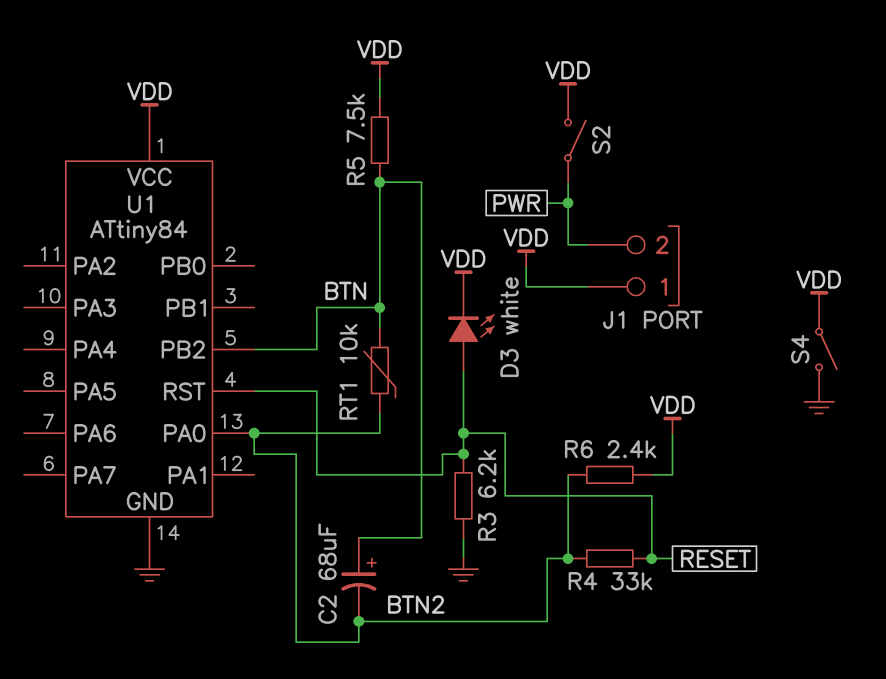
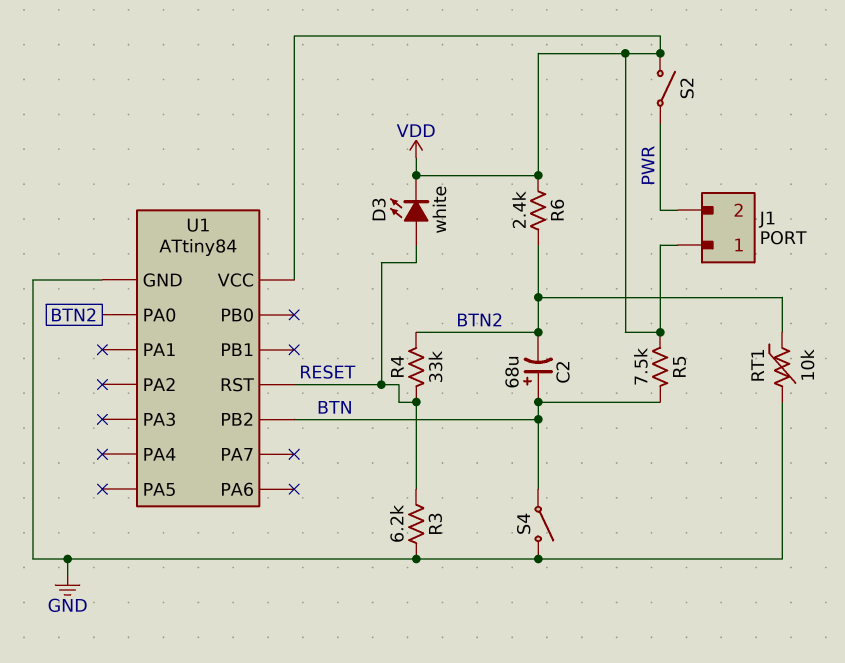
RT1: 10k (BTN, BTN2) -> 10k (BTN2, GND)
S4: switch (GND, VDD) -> switch (BTN, GND)

